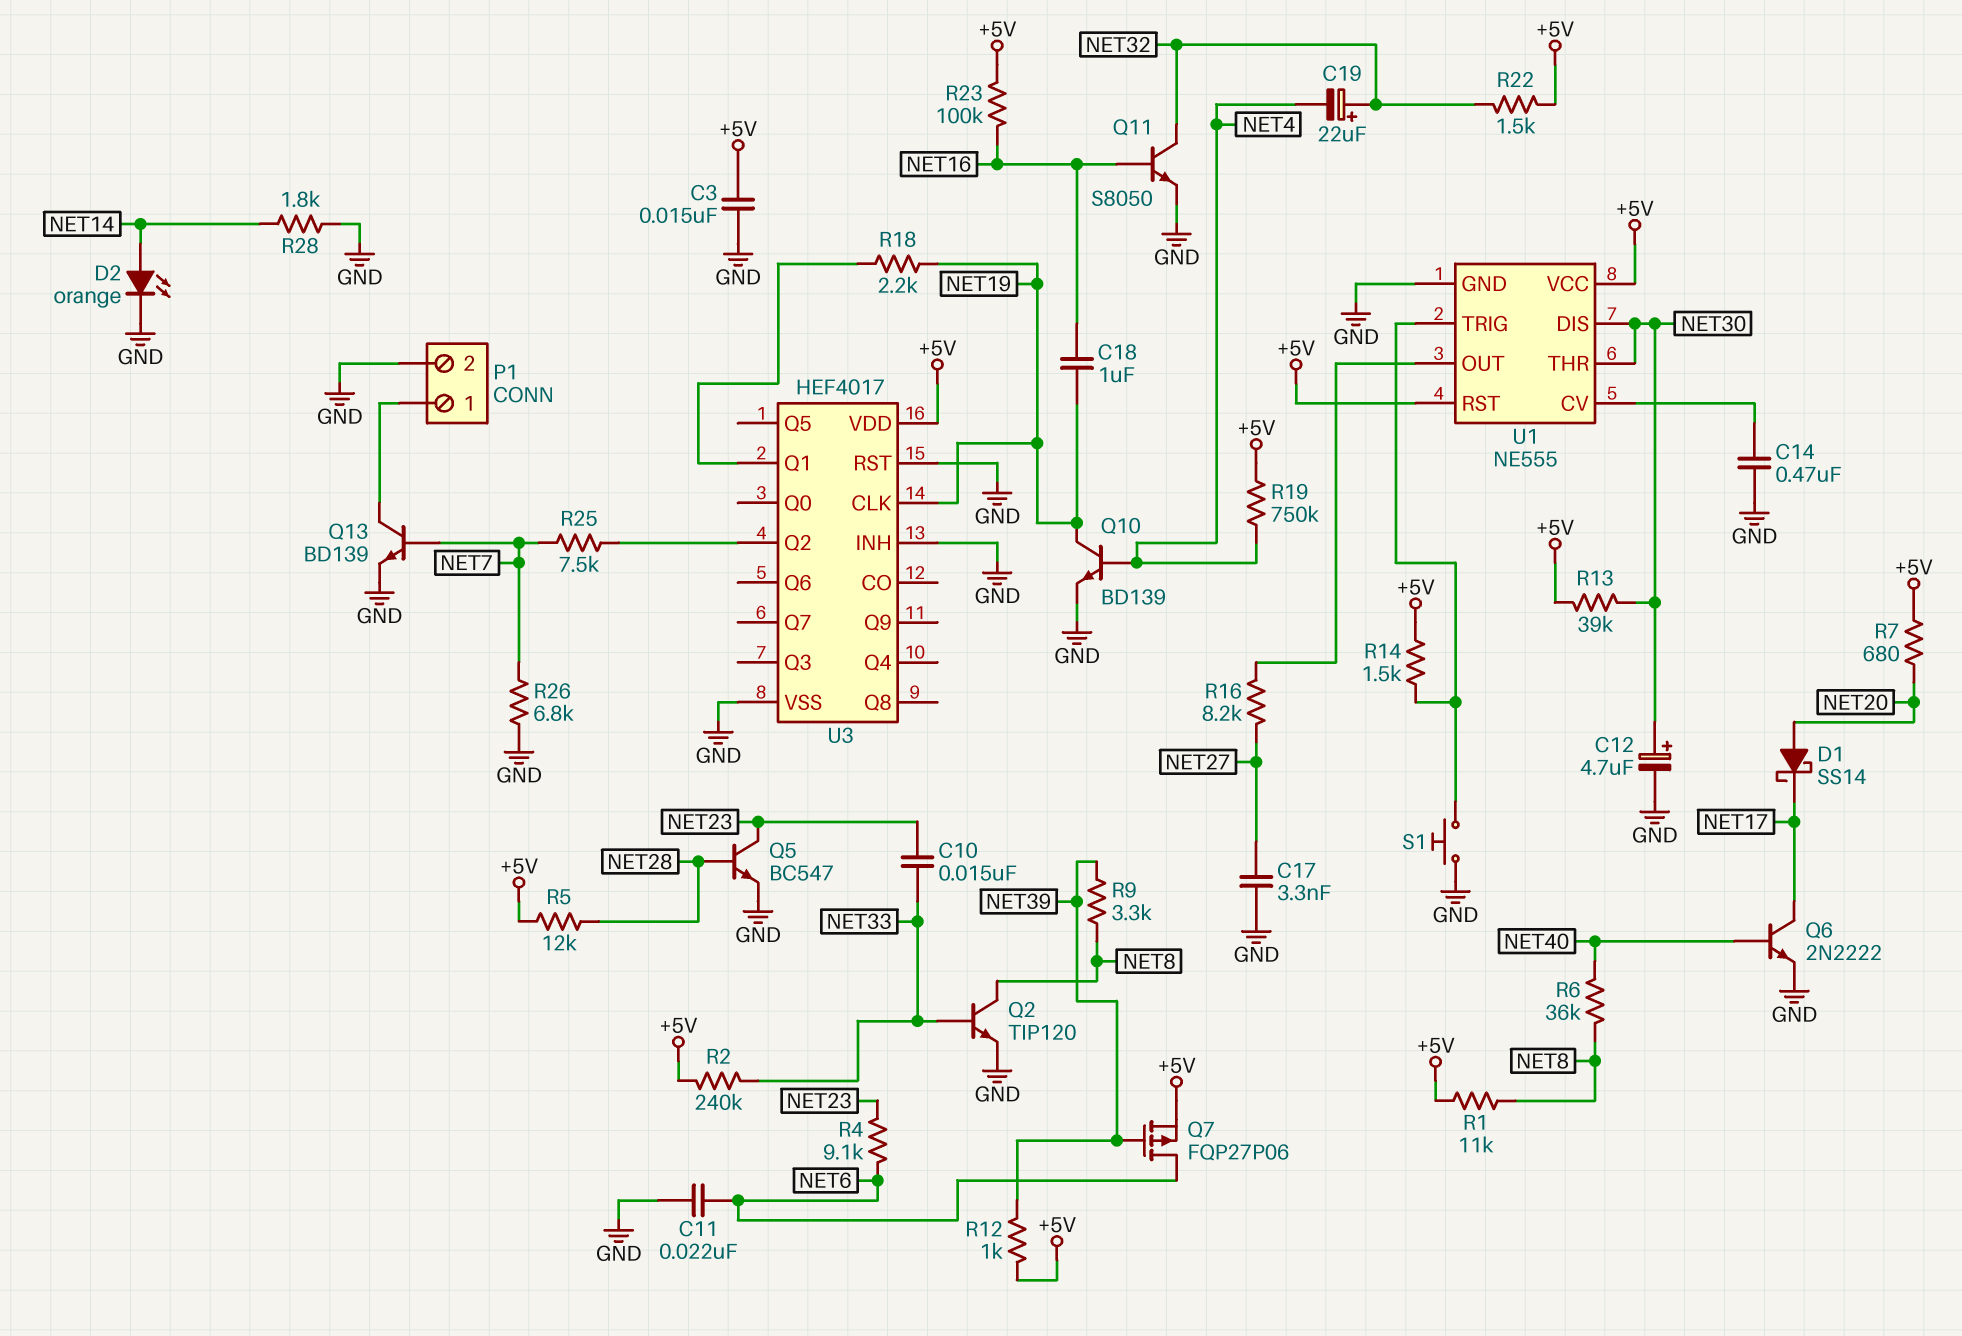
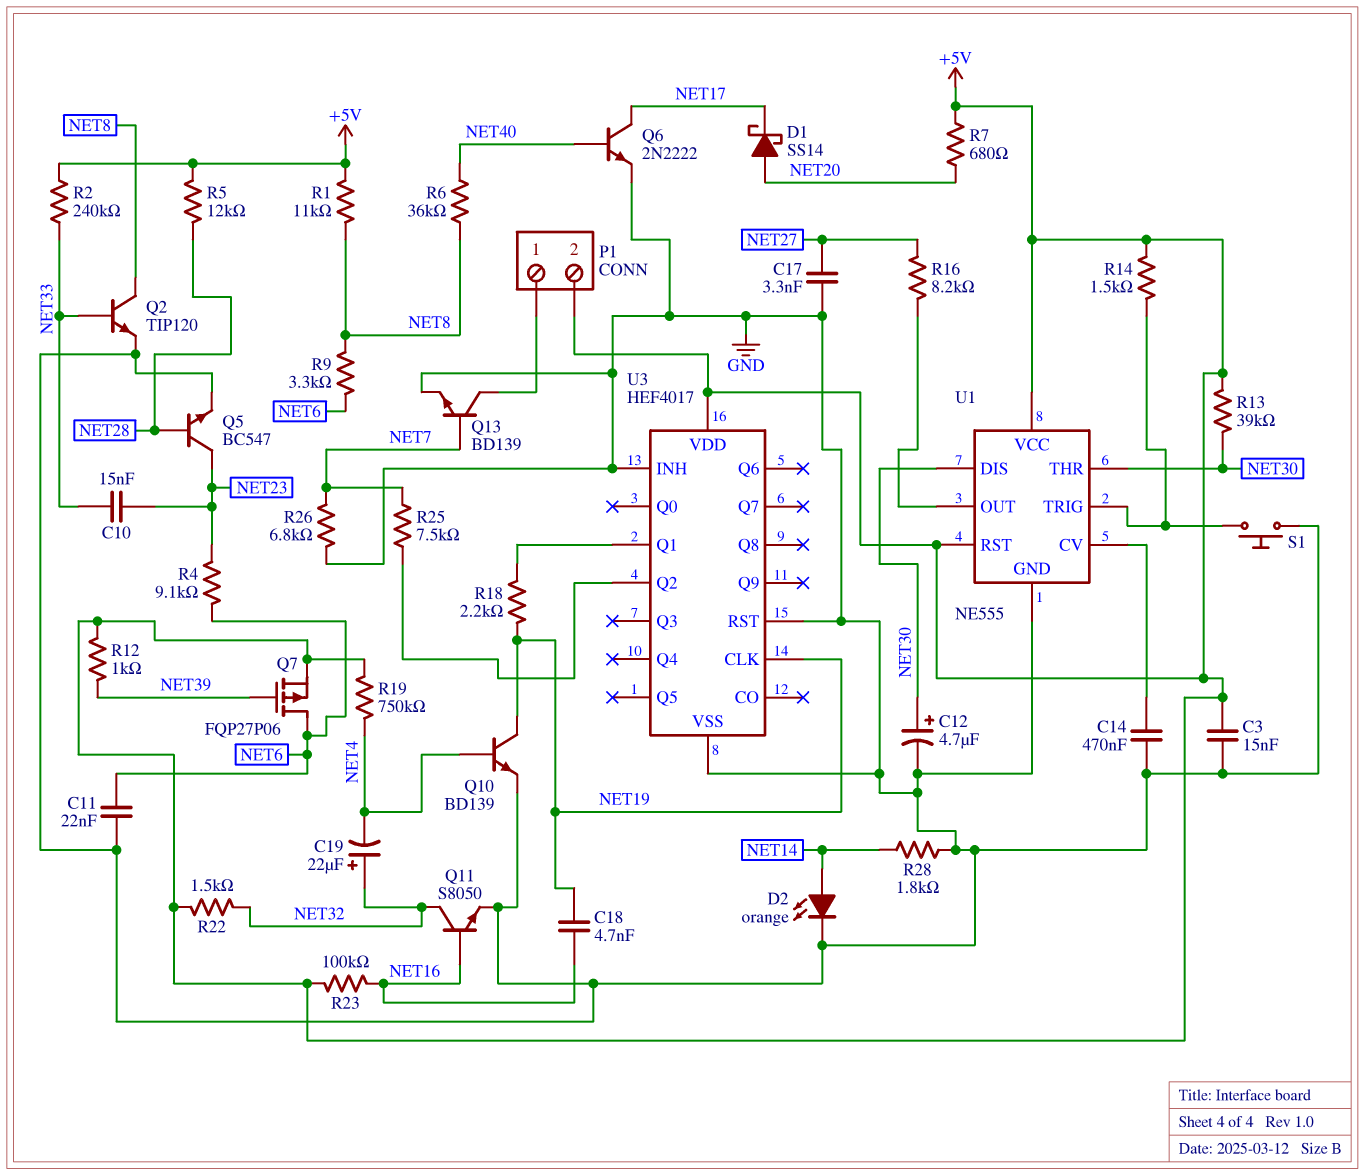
C18: 1uF (NET16, NET19) -> 4.7nF (NET16, NET19)
P1 pin 2: GND -> +5V
R9: 3.3k (NET8, NET39) -> 3.3k (NET6, NET8)

